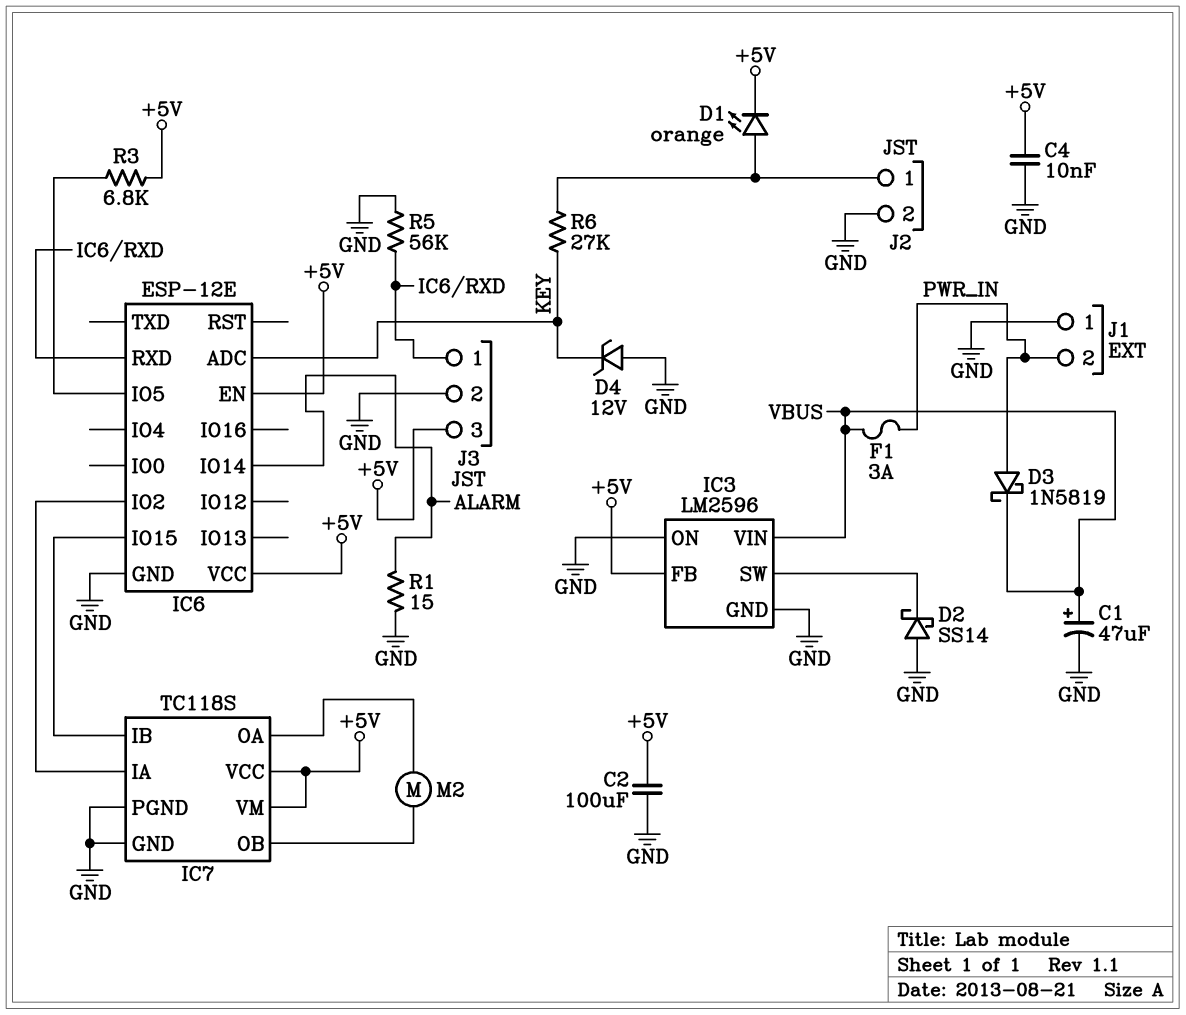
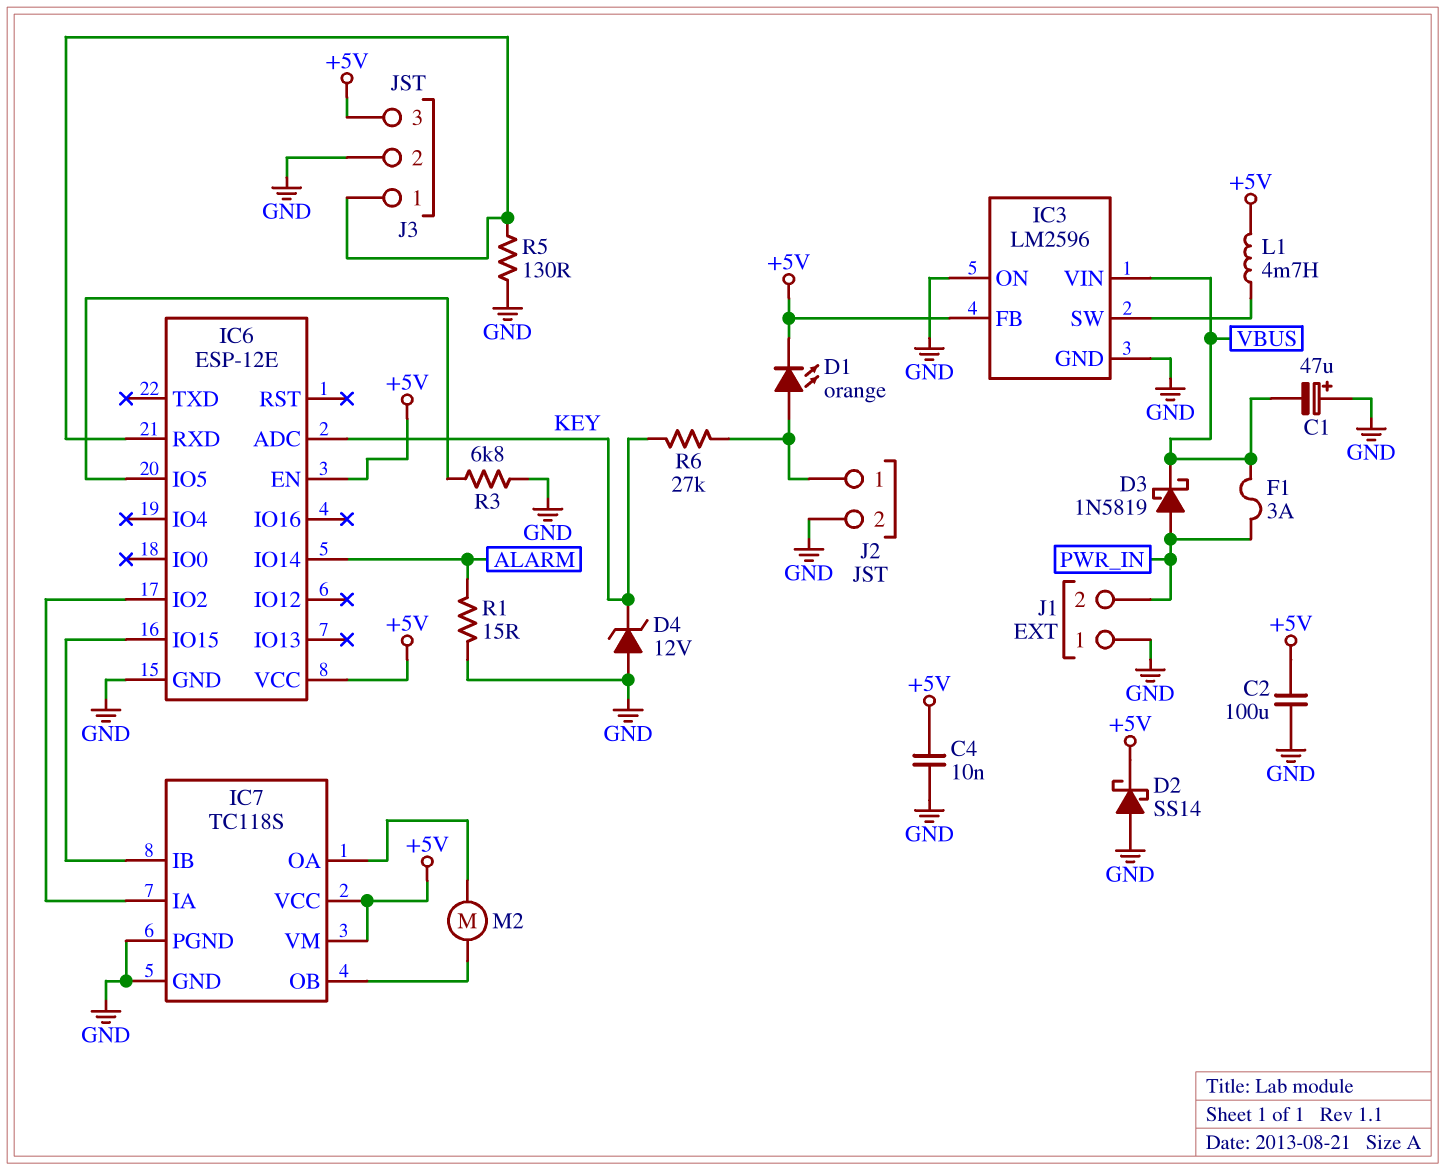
C1: 47uF (plus VBUS, minus GND) -> 47uF (plus GND, minus VBUS)
D2: schottky SS14 (A GND, K IC3/SW) -> schottky SS14 (A GND, K +5V)
L1: none -> 4.7mH (+5V, IC3/SW)
R3: 6.8k (+5V, IC6/IO5) -> 6.8k (GND, IC6/IO5)
R5: 56k (GND, IC6/RXD) -> 130 (GND, IC6/RXD)

